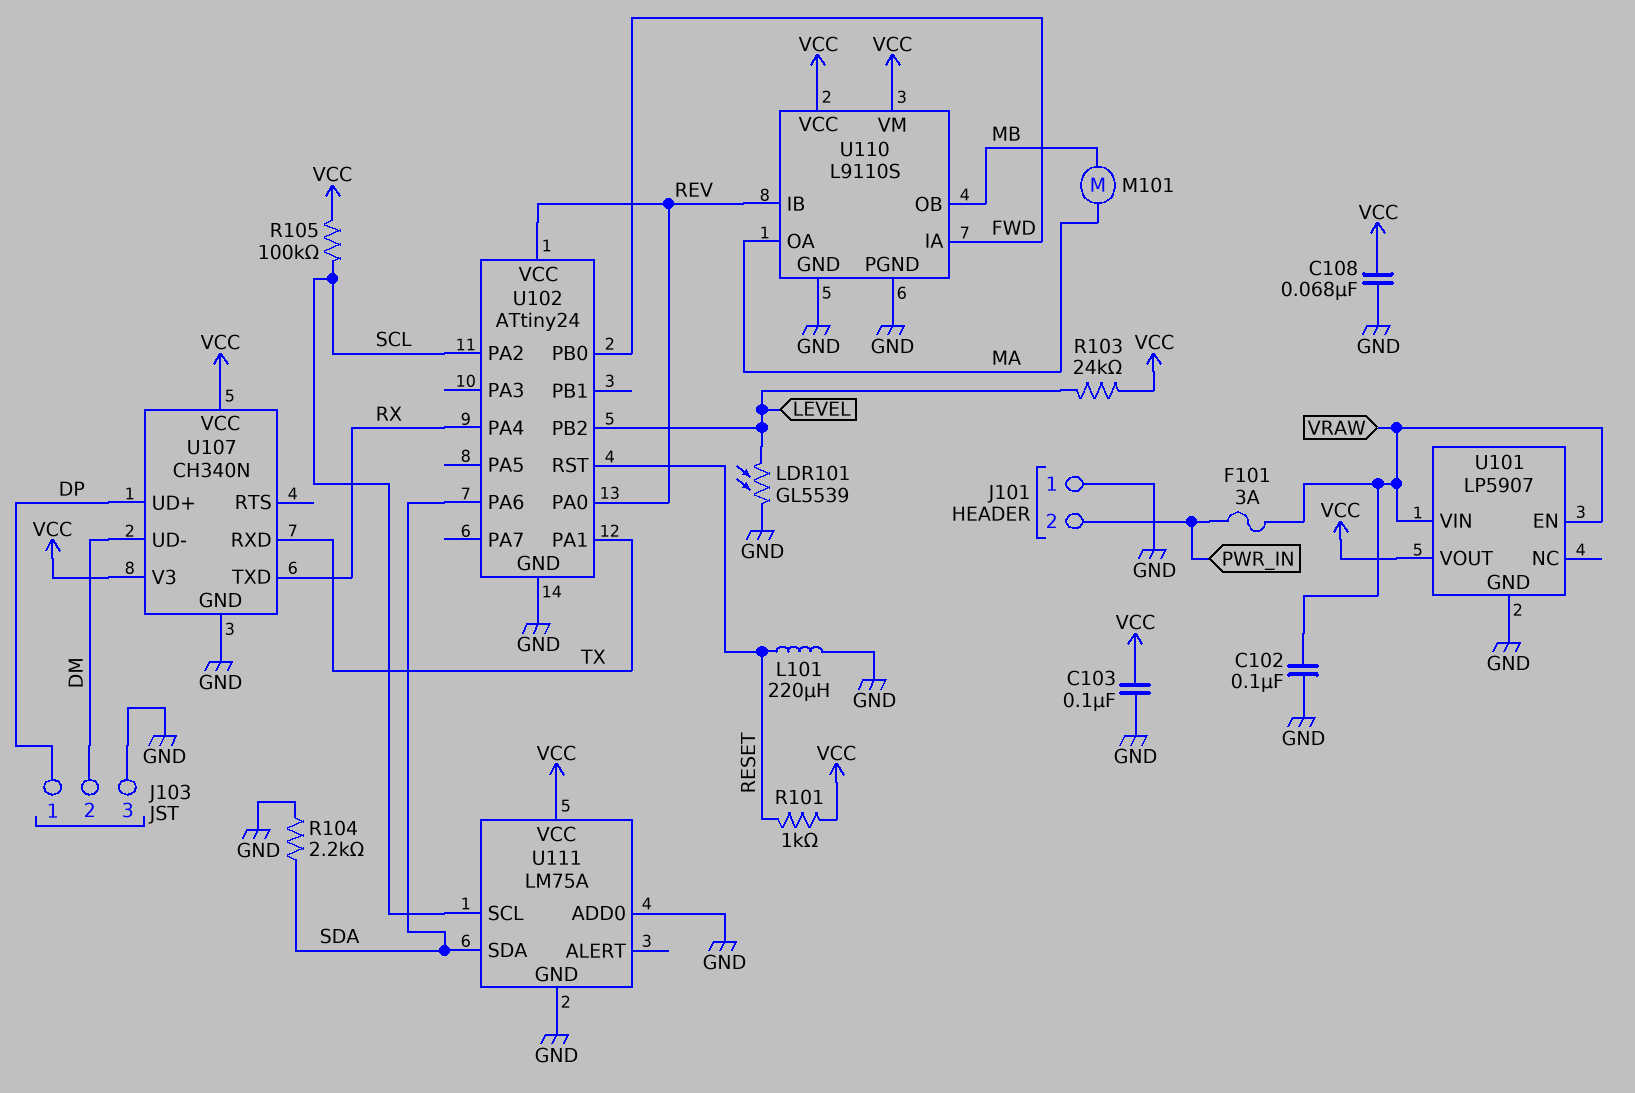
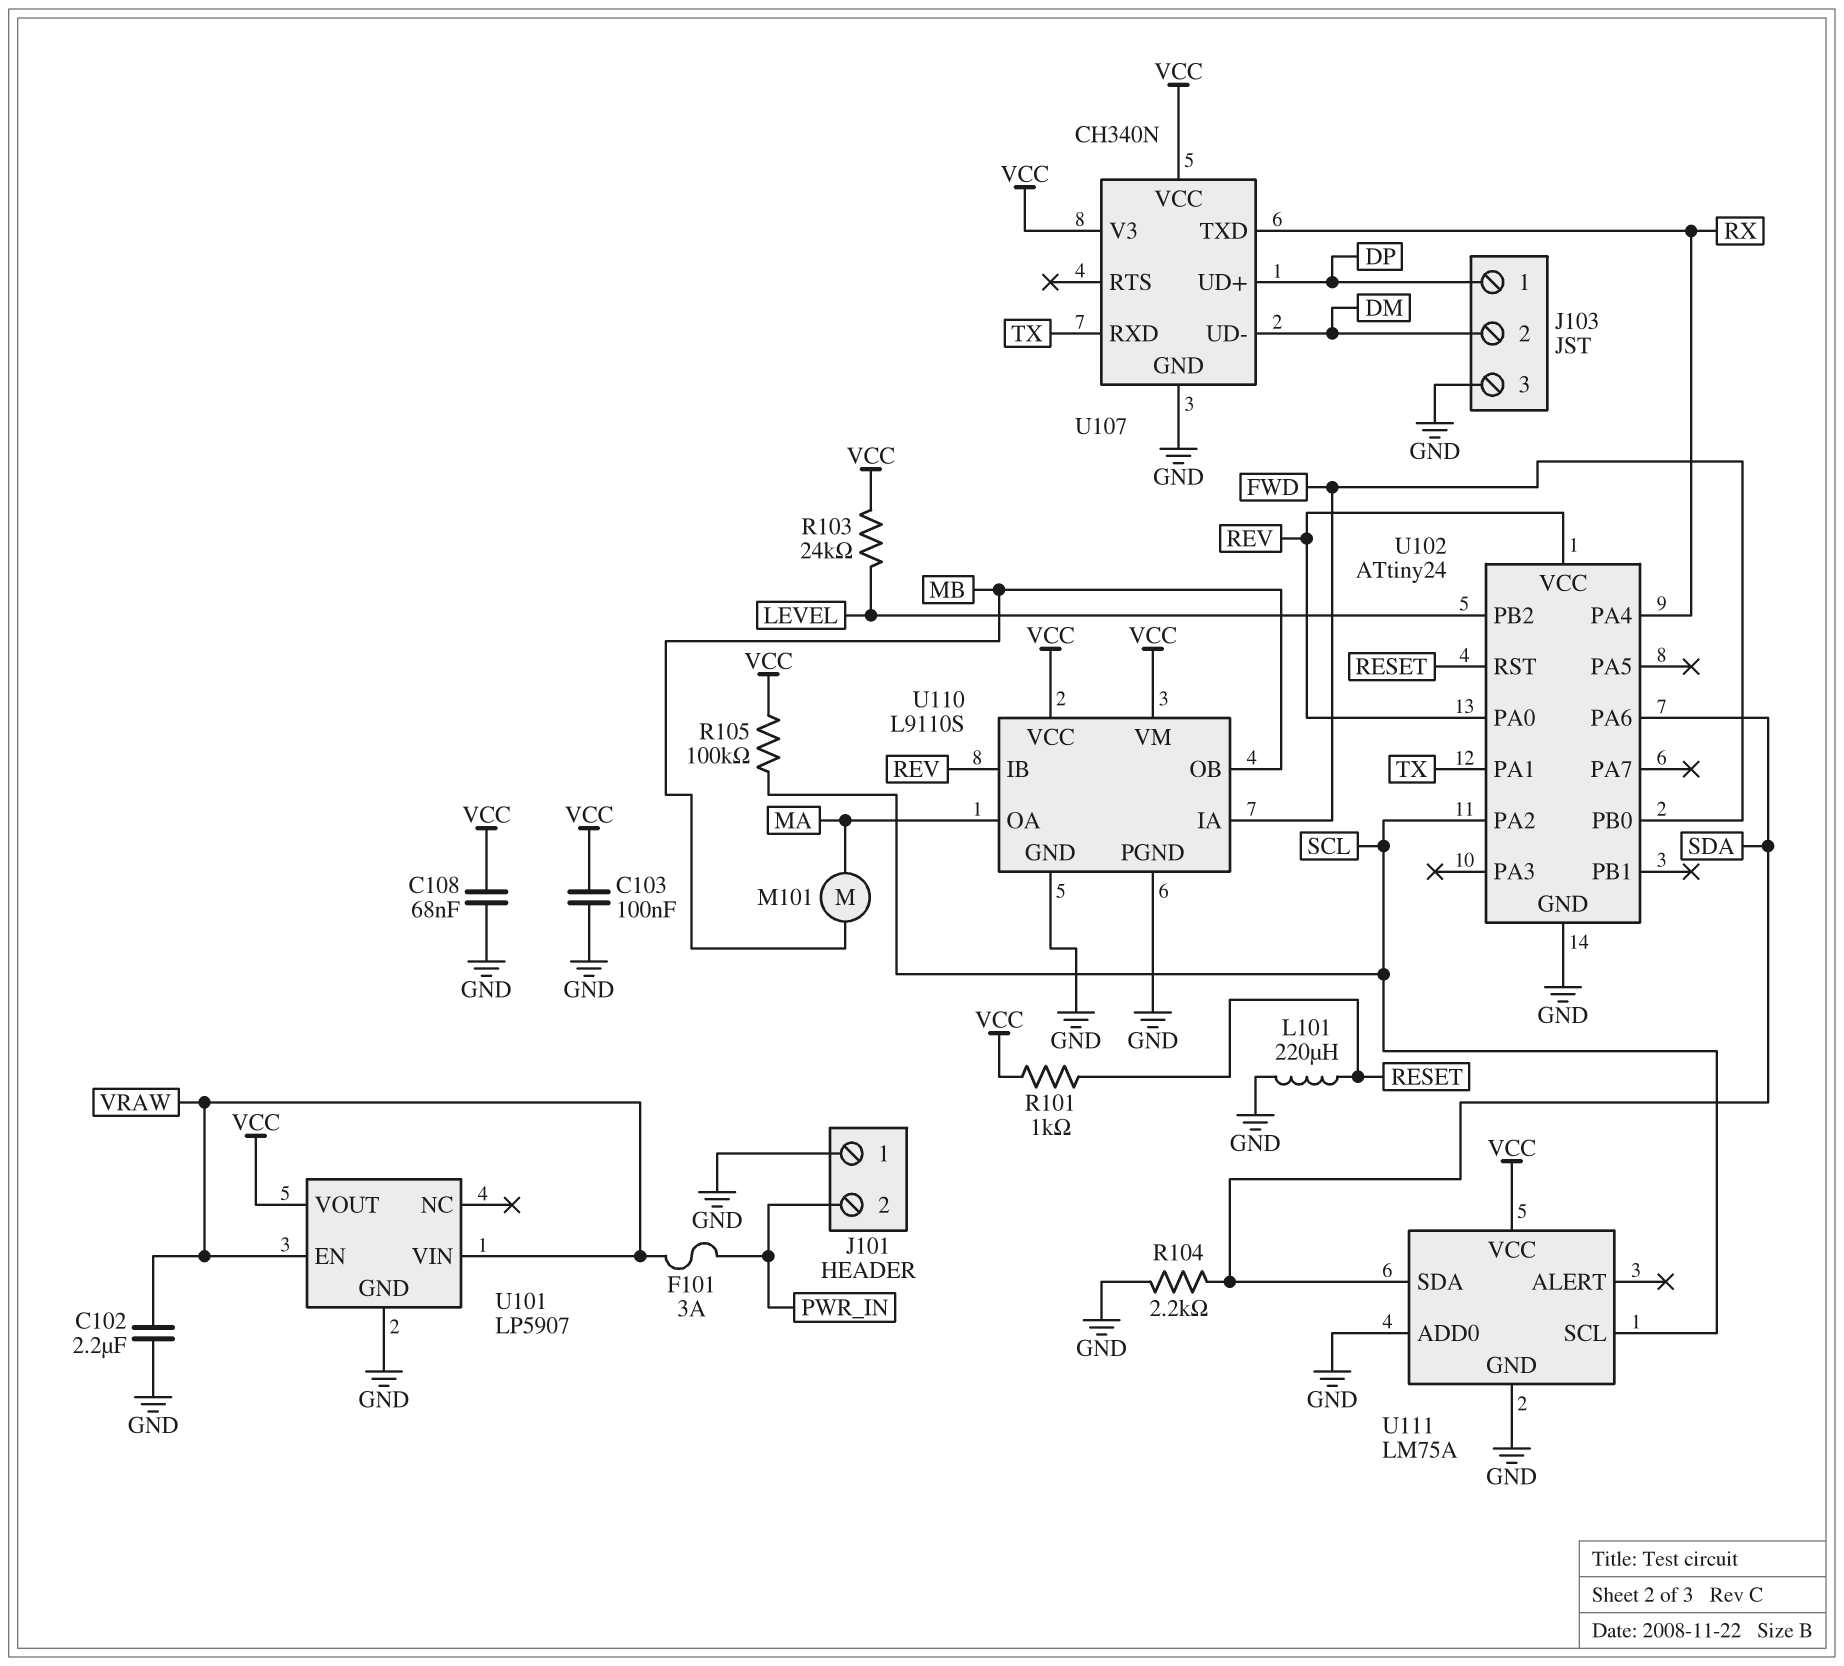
C102: 100nF (GND, VRAW) -> 2.2uF (GND, VRAW)
LDR101: GL5539 (GND, LEVEL) -> none

